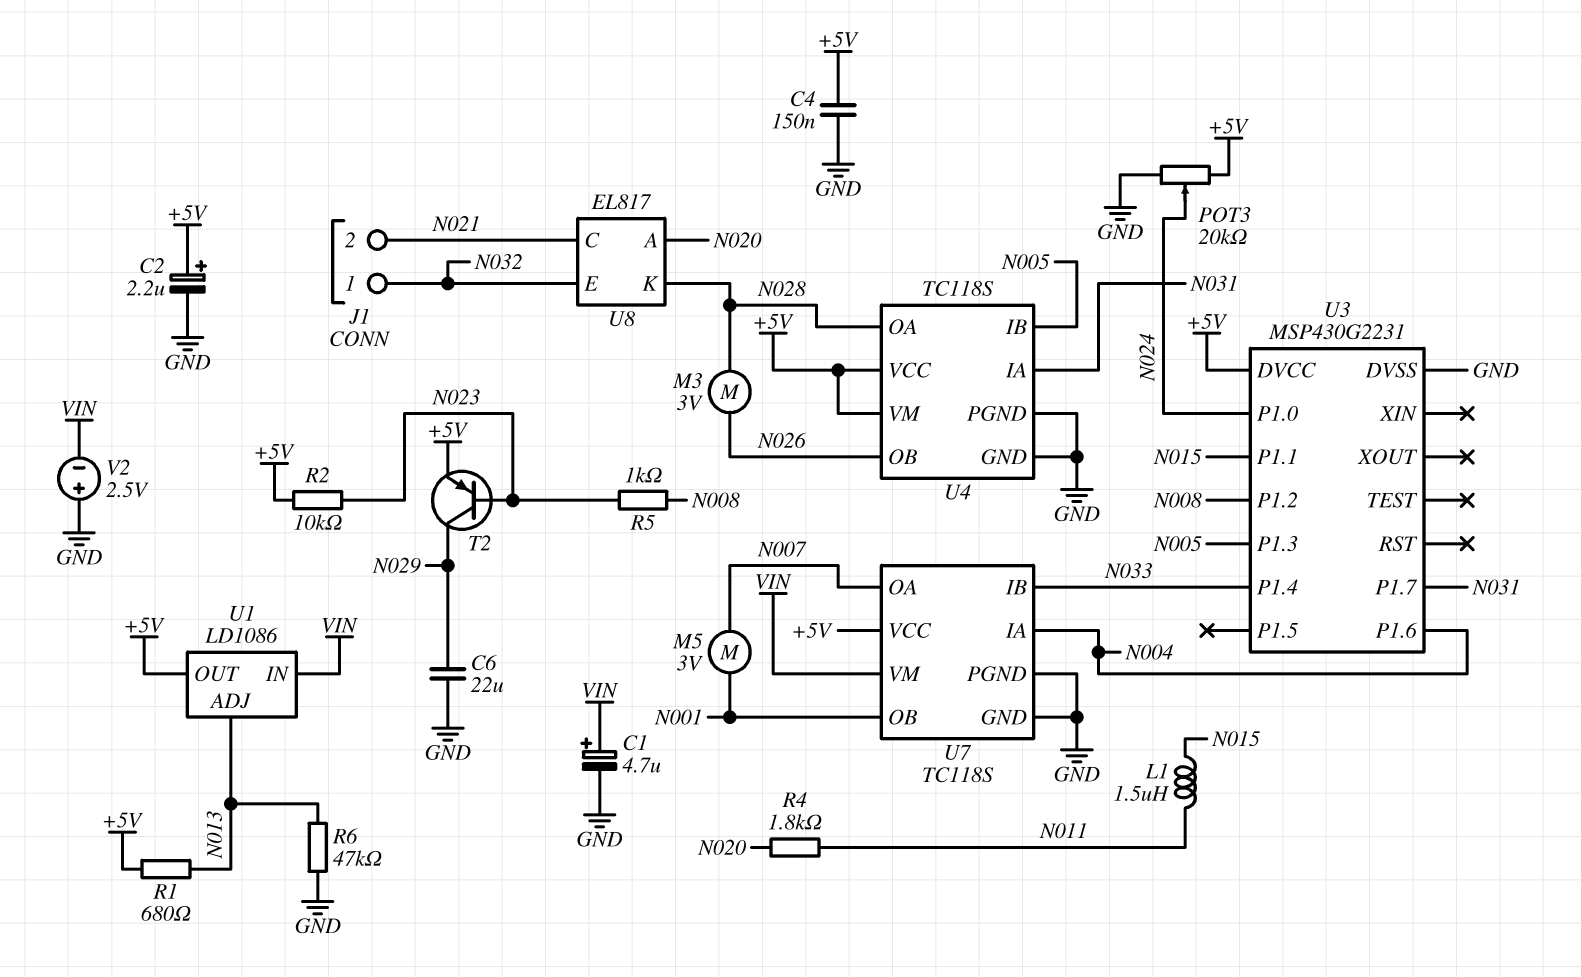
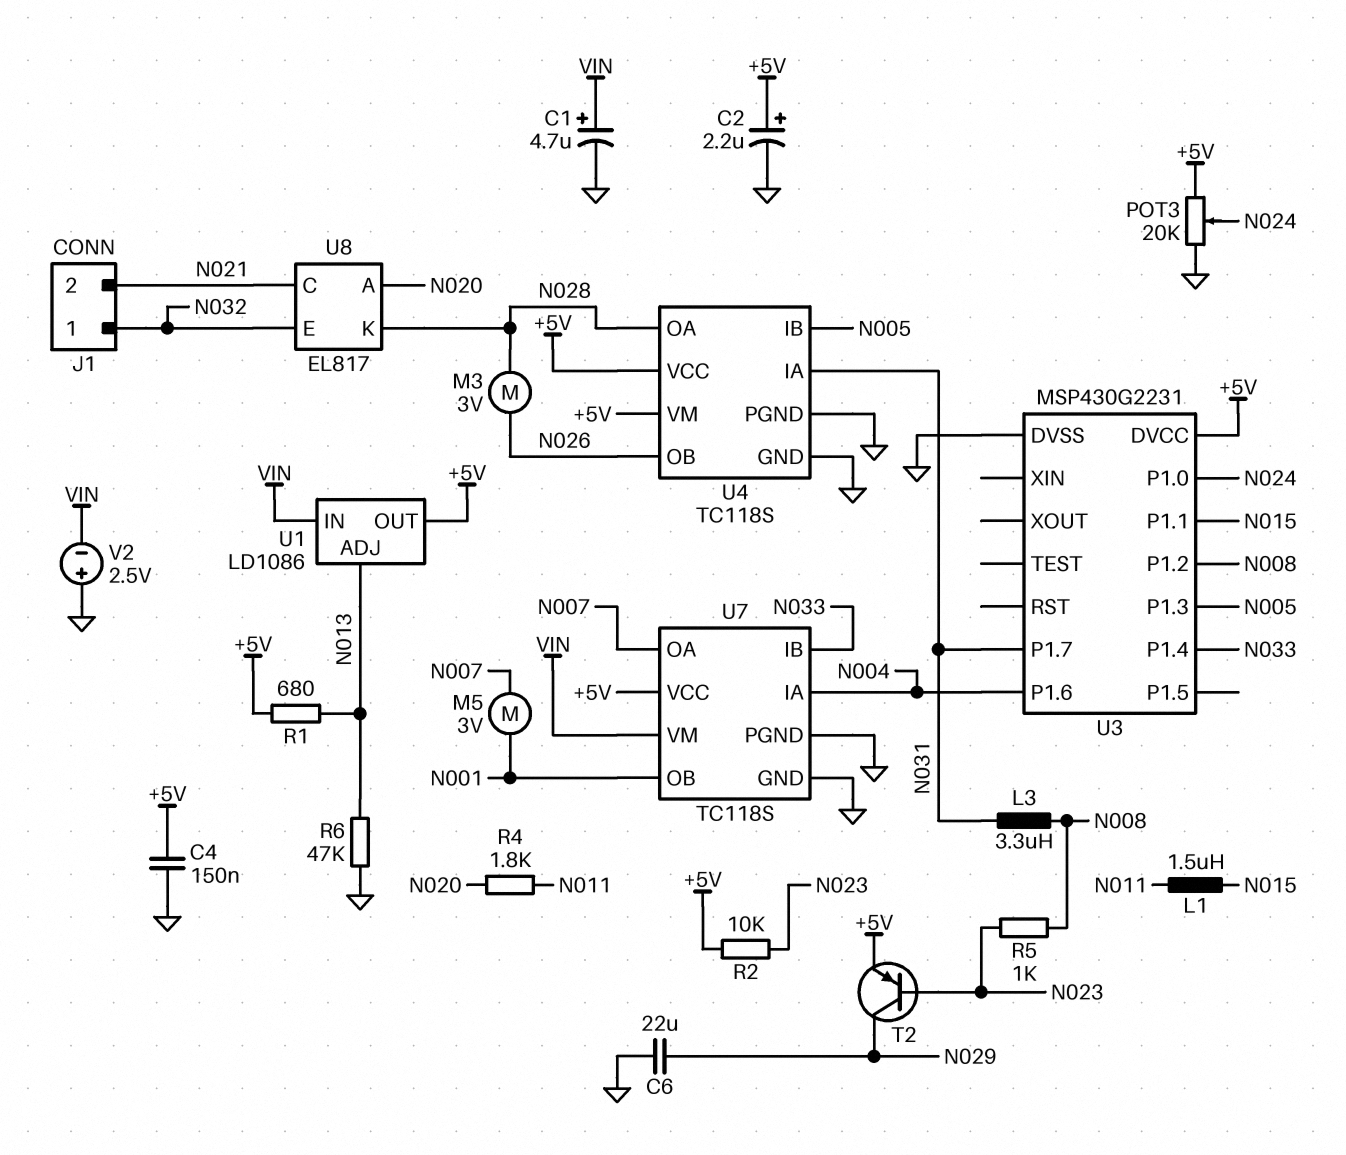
L3: none -> 3.3uH (N008, N031)

